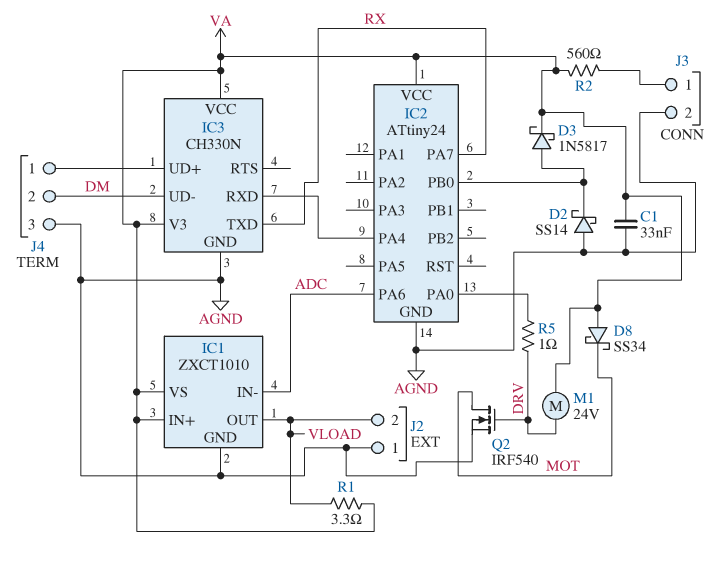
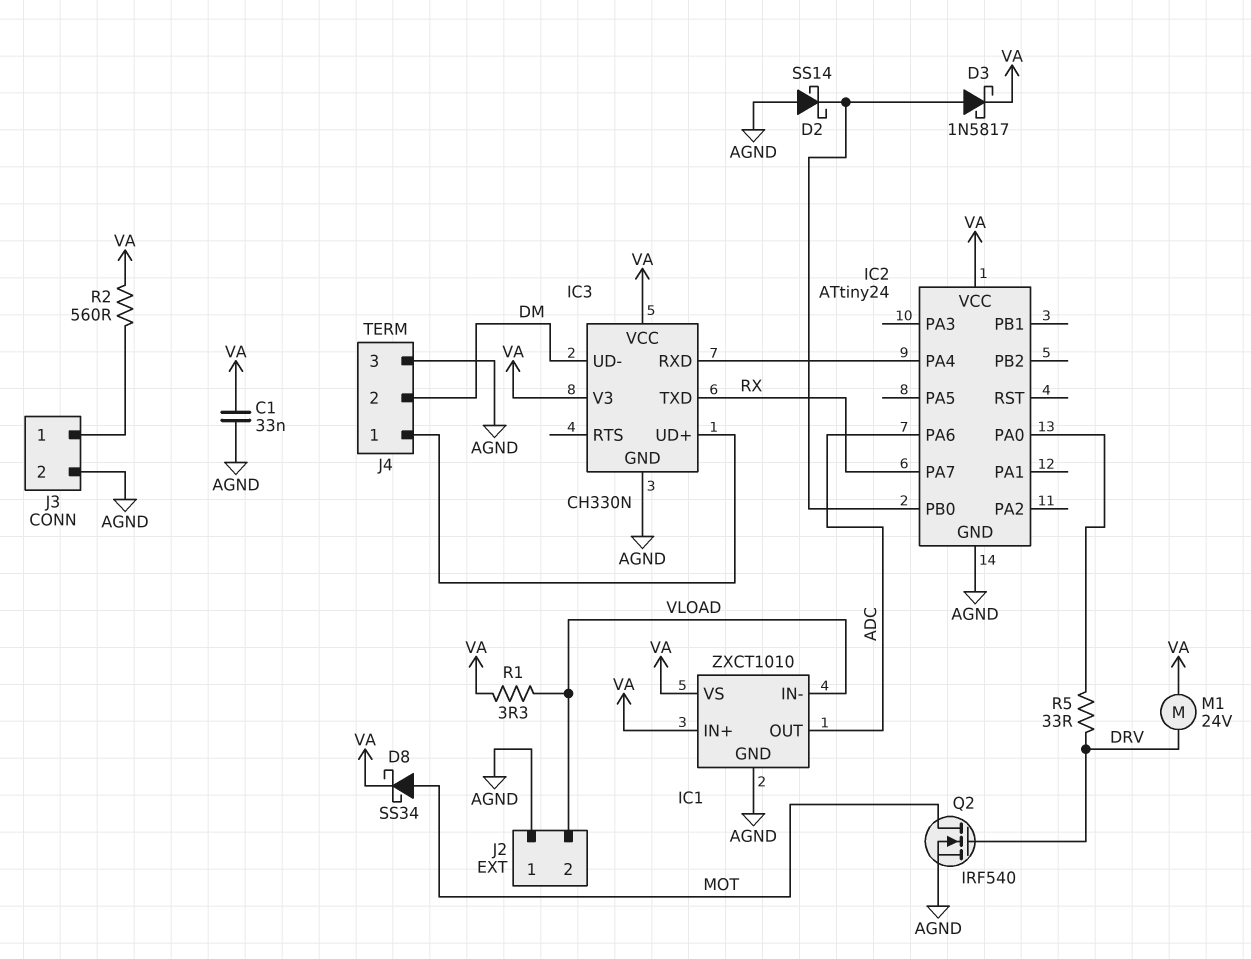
D8: schottky SS34 (A VA, K MOT) -> schottky SS34 (A MOT, K VA)
IC1 pin IN-: ADC -> VLOAD
IC1 pin OUT: VLOAD -> ADC
R5: 1 (DRV, IC2/PA0) -> 33 (DRV, IC2/PA0)

